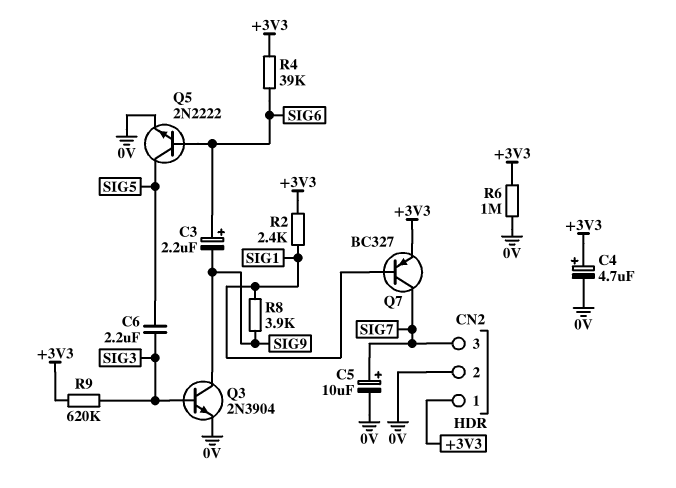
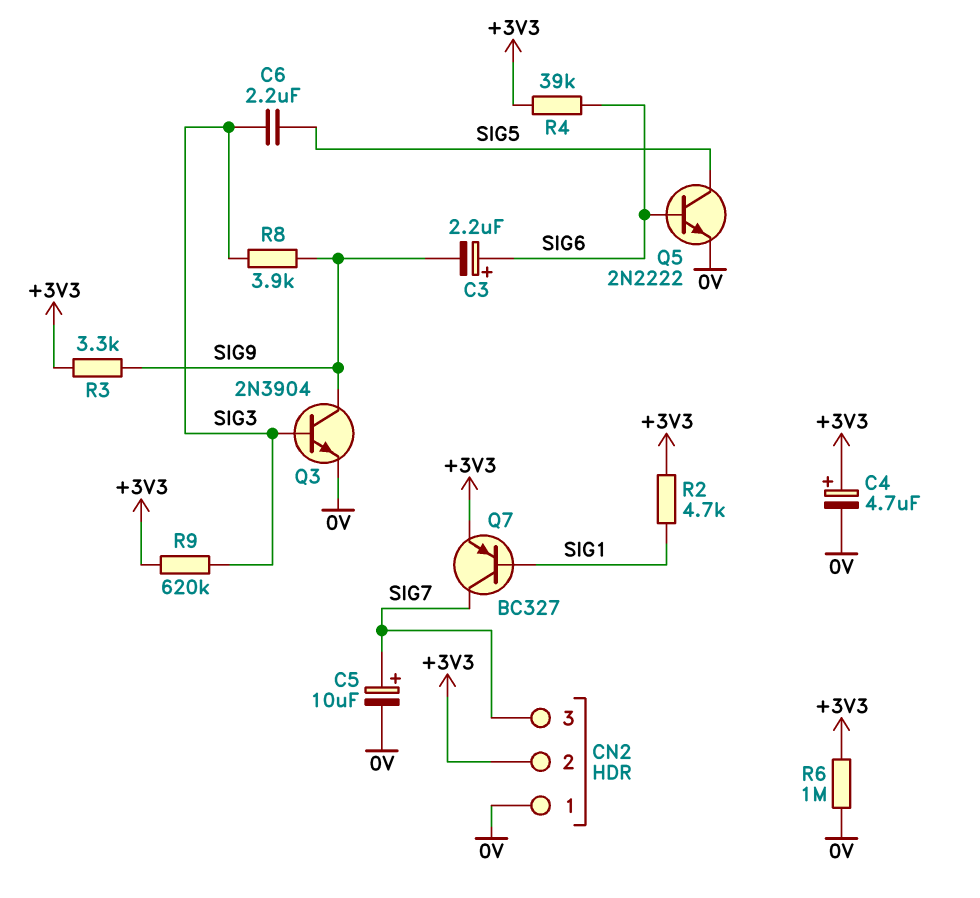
CN2 pin 1: +3V3 -> 0V
CN2 pin 2: 0V -> +3V3
R2: 2.4k (+3V3, SIG1) -> 4.7k (+3V3, SIG1)
R3: none -> 3.3k (+3V3, SIG9)
R8: 3.9k (SIG1, SIG9) -> 3.9k (SIG3, SIG9)

